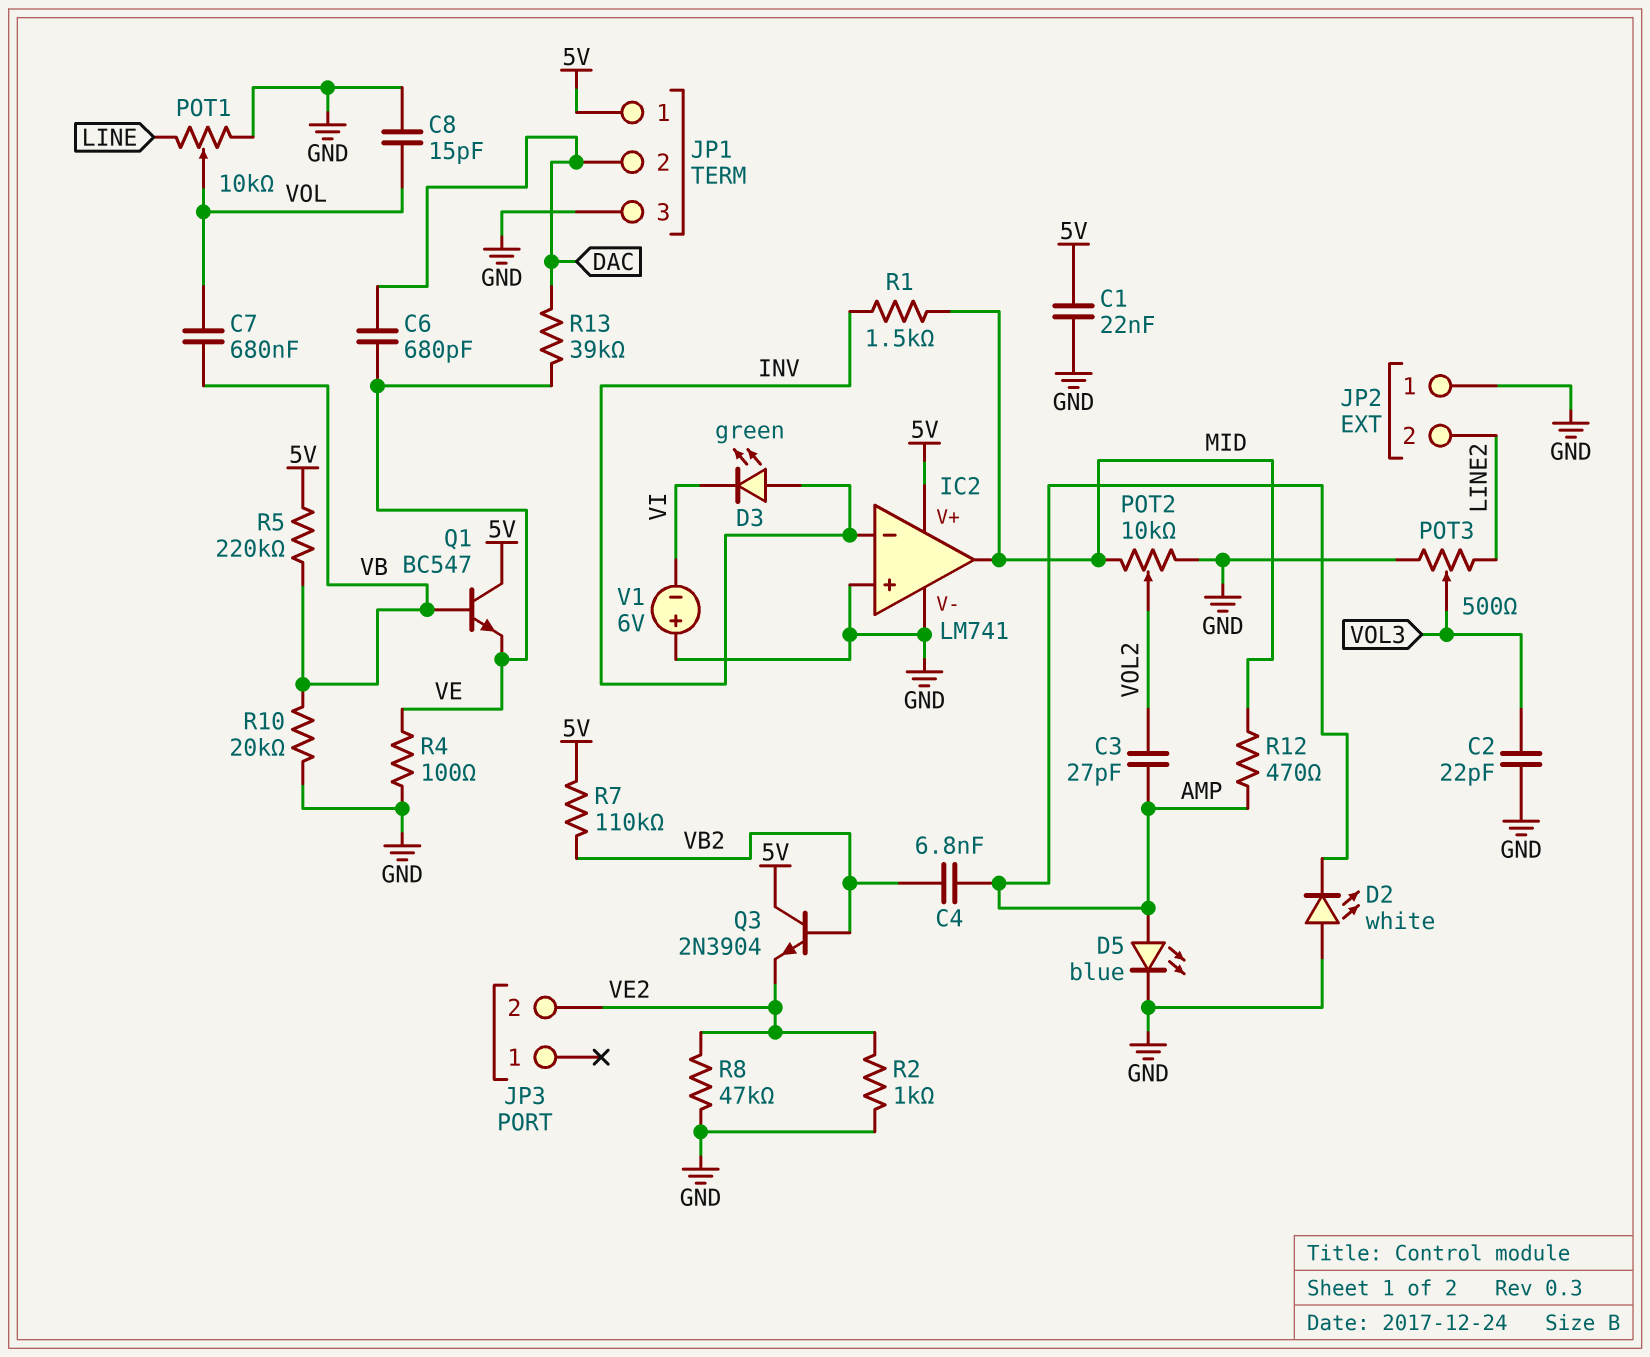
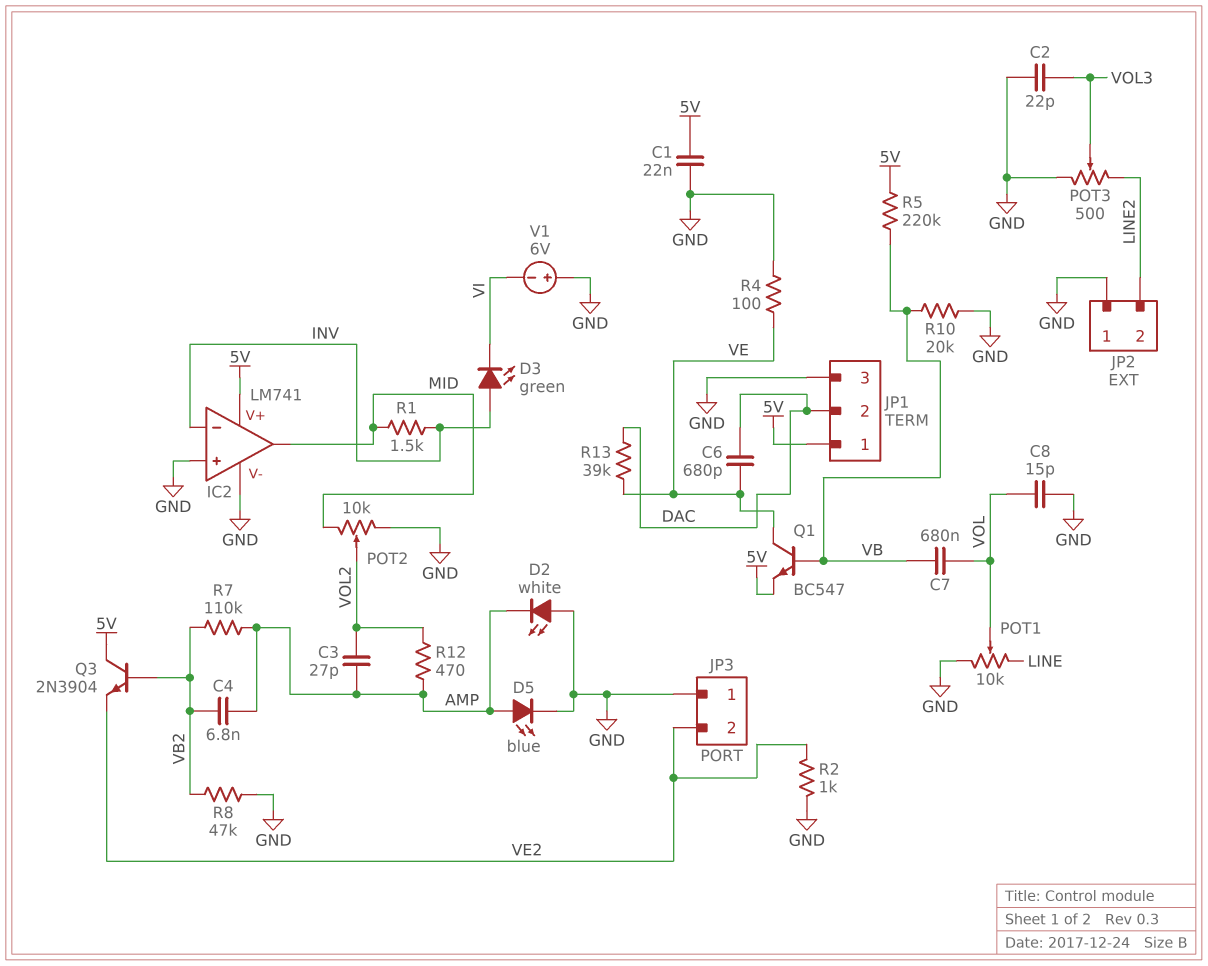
JP3 pin 1: none -> GND
Q1: NPN BC547 (B VB, C 5V, E VE) -> NPN BC547 (B VB, C VE, E 5V)
R7: 110k (5V, VB2) -> 110k (AMP, VB2)
R8: 47k (GND, VE2) -> 47k (GND, VB2)
R12: 470 (AMP, MID) -> 470 (AMP, VOL2)

